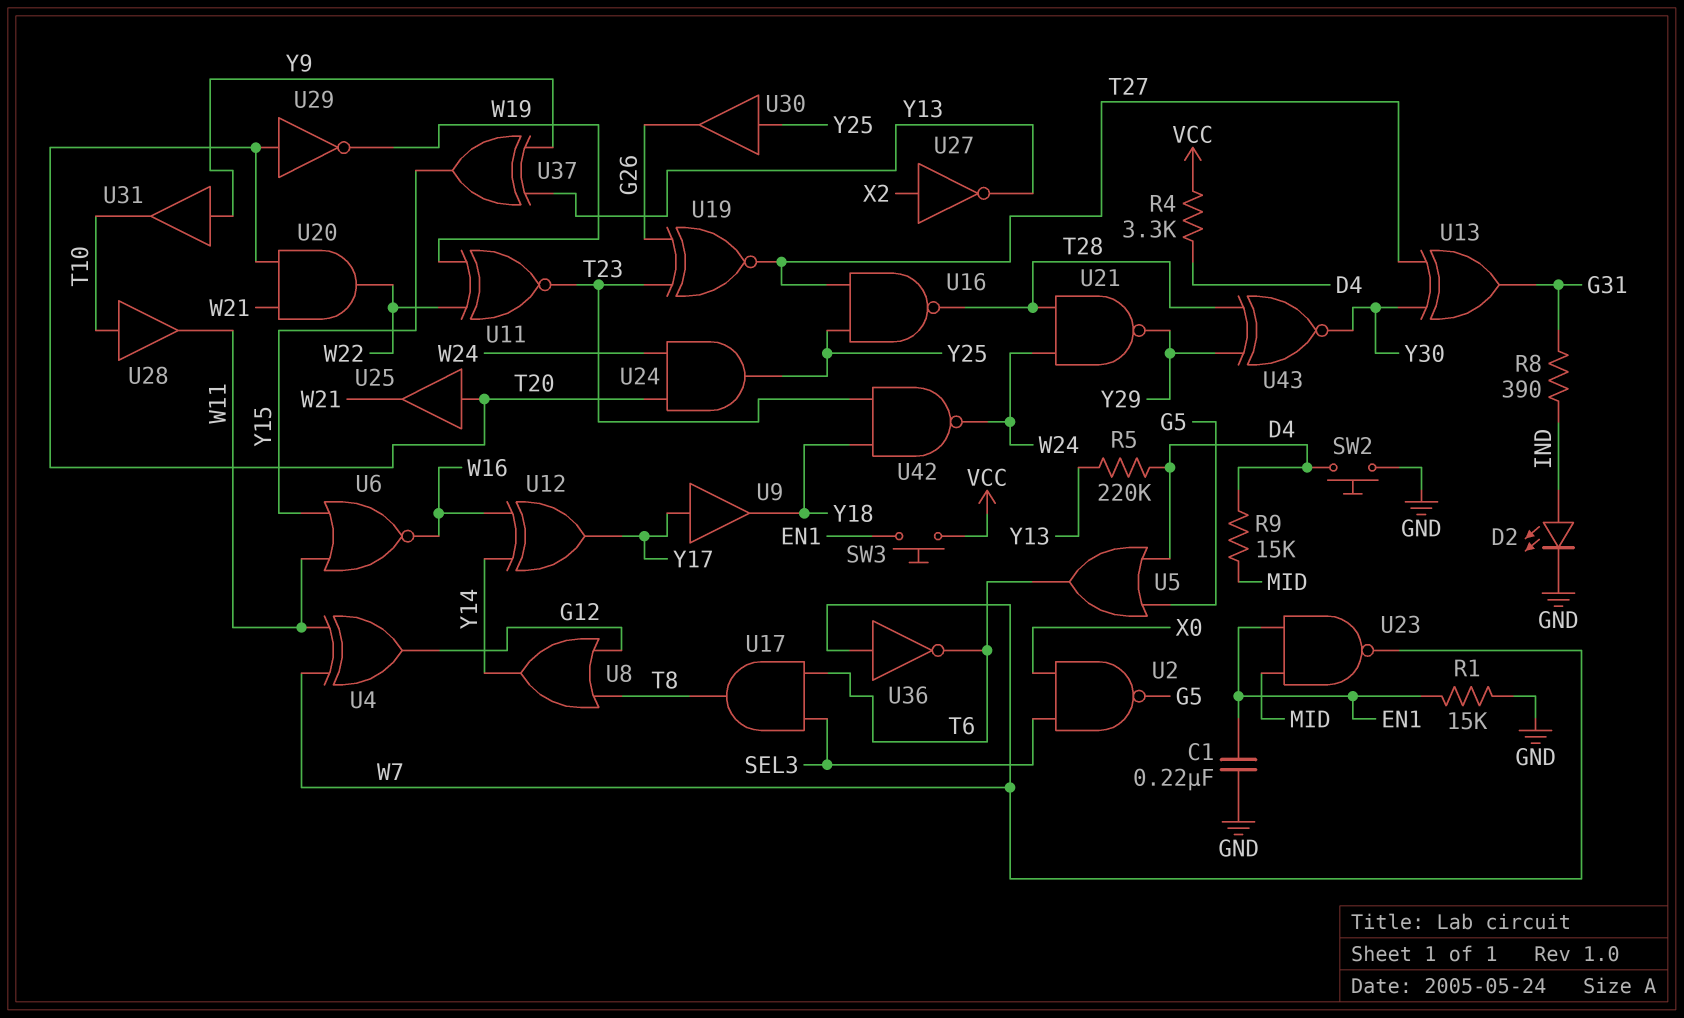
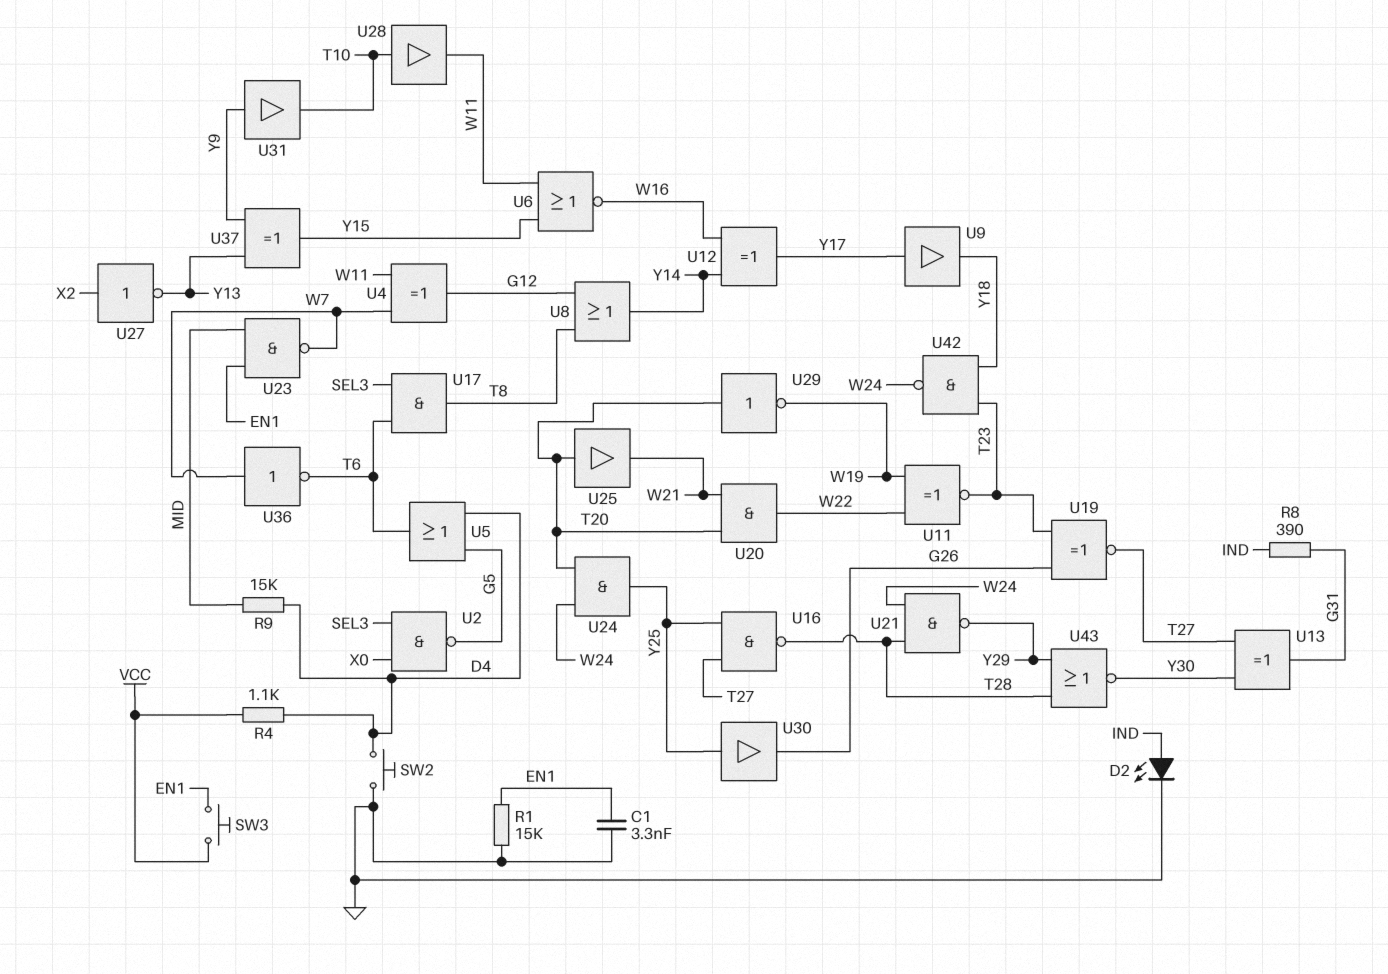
C1: 220nF (EN1, GND) -> 3.3nF (EN1, GND)
R4: 3.3k (D4, VCC) -> 1.1k (D4, VCC)
R5: 220k (D4, Y13) -> none
U43: XNOR (in T28, in Y29, out Y30) -> NOR (in T28, in Y29, out Y30)

